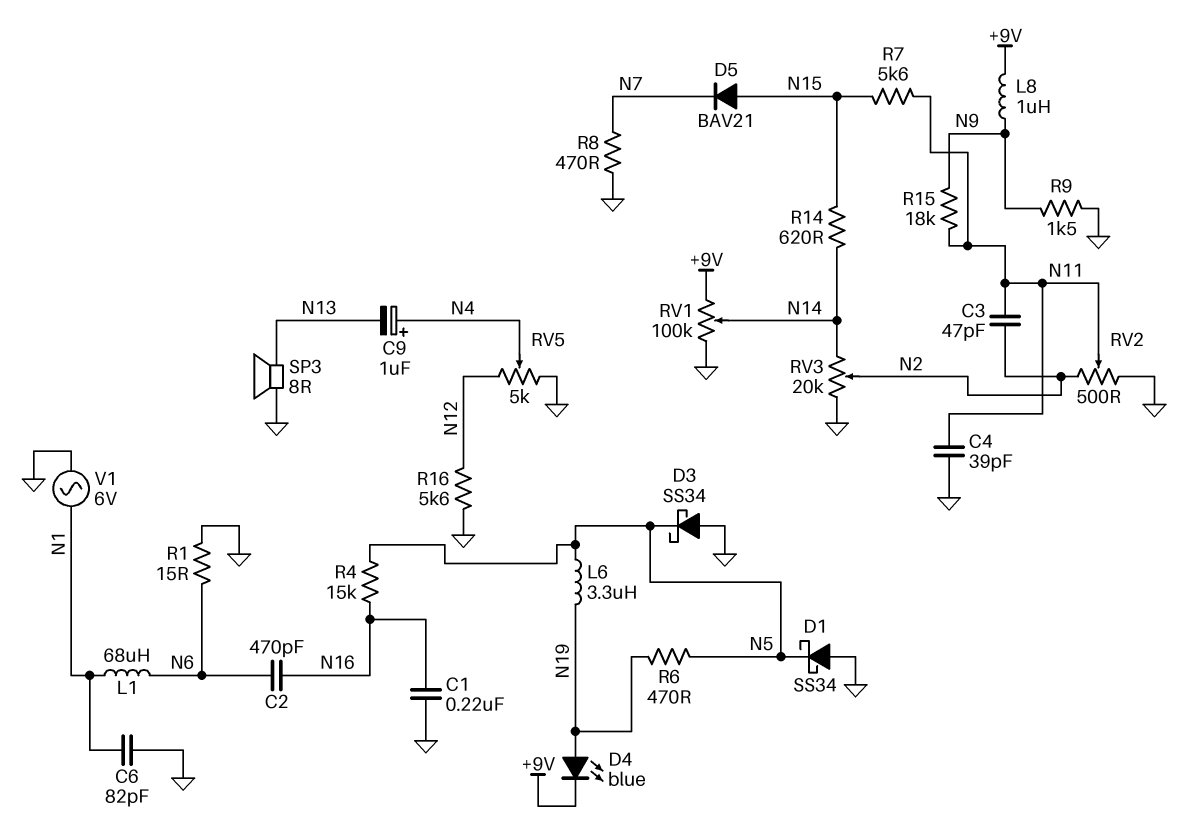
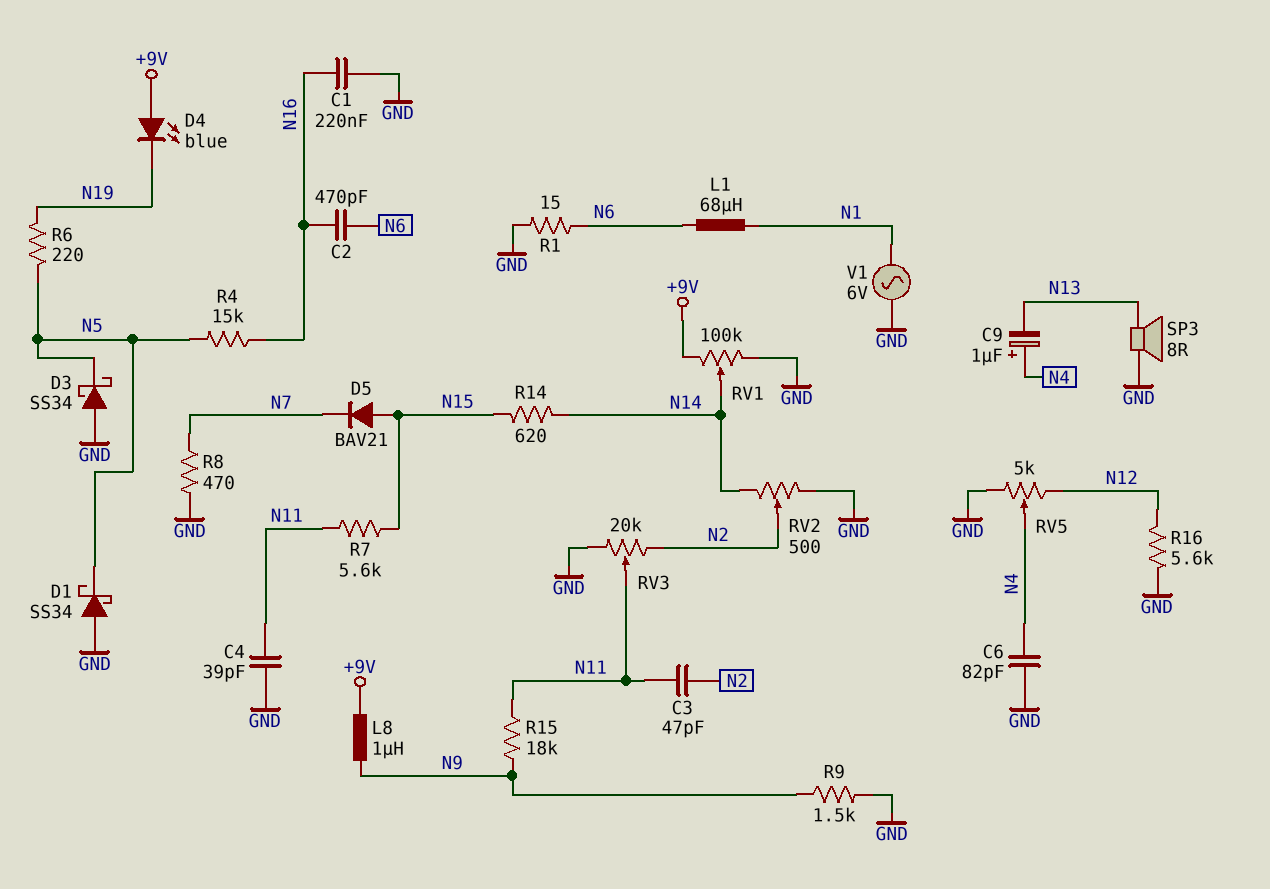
C6: 82pF (GND, N1) -> 82pF (GND, N4)
D4: LED blue (A N19, K +9V) -> LED blue (A +9V, K N19)
L6: 3.3uH (N5, N19) -> none
R6: 470 (N5, N19) -> 220 (N5, N19)
RV2: 500 (GND, N2, wiper N11) -> 500 (GND, N14, wiper N2)
RV3: 20k (GND, N14, wiper N2) -> 20k (GND, N2, wiper N11)

